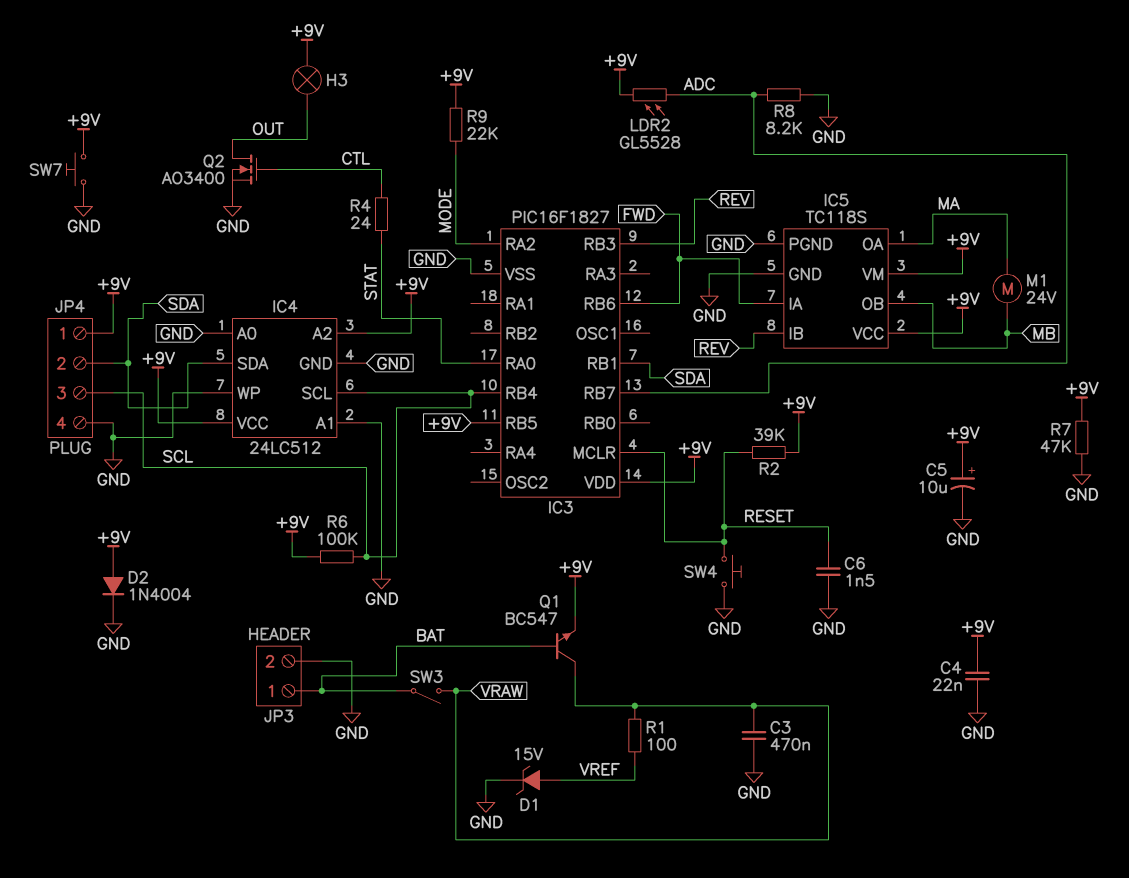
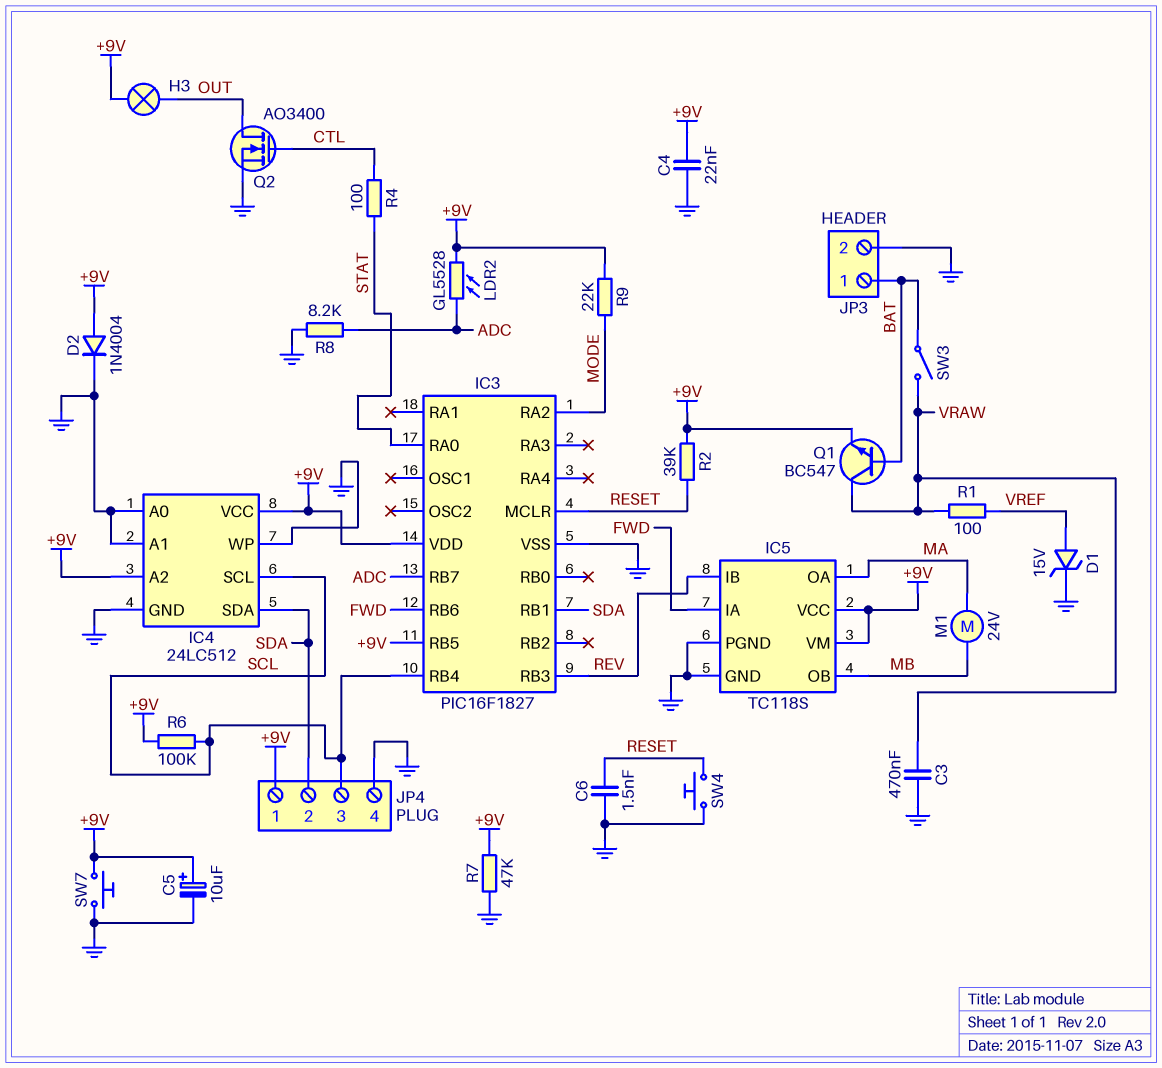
R4: 24 (CTL, STAT) -> 100 (CTL, STAT)

